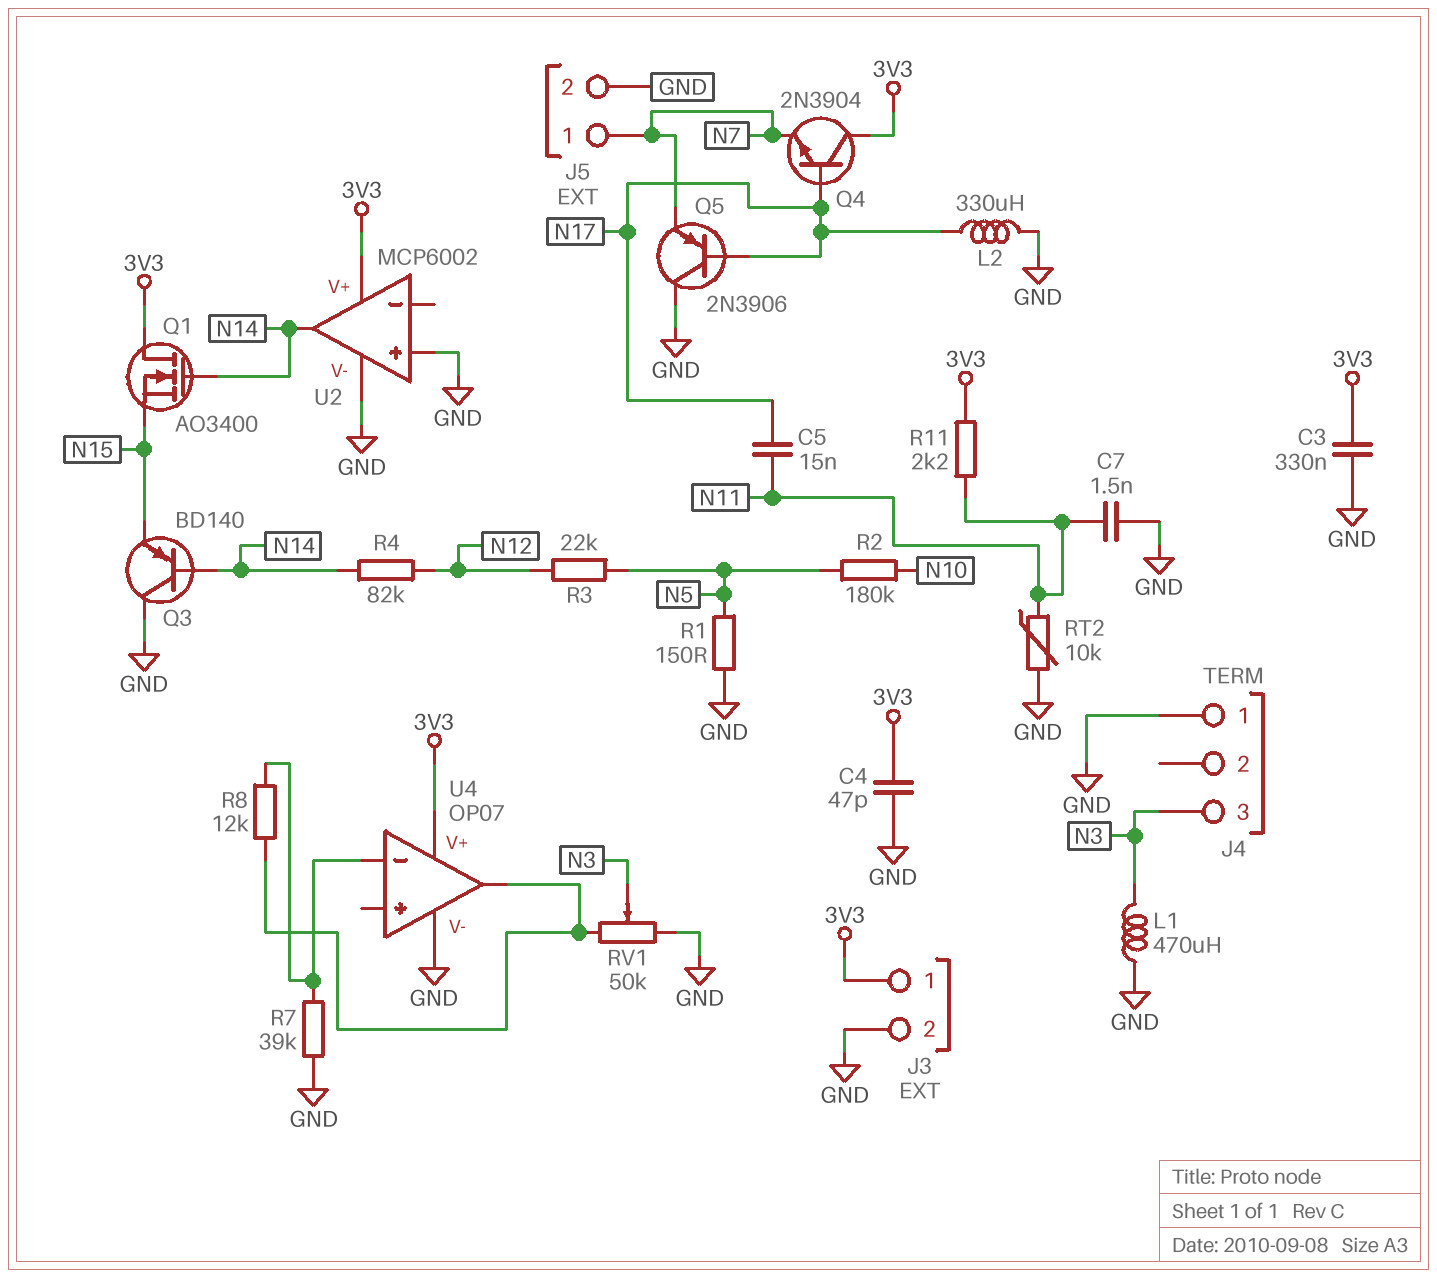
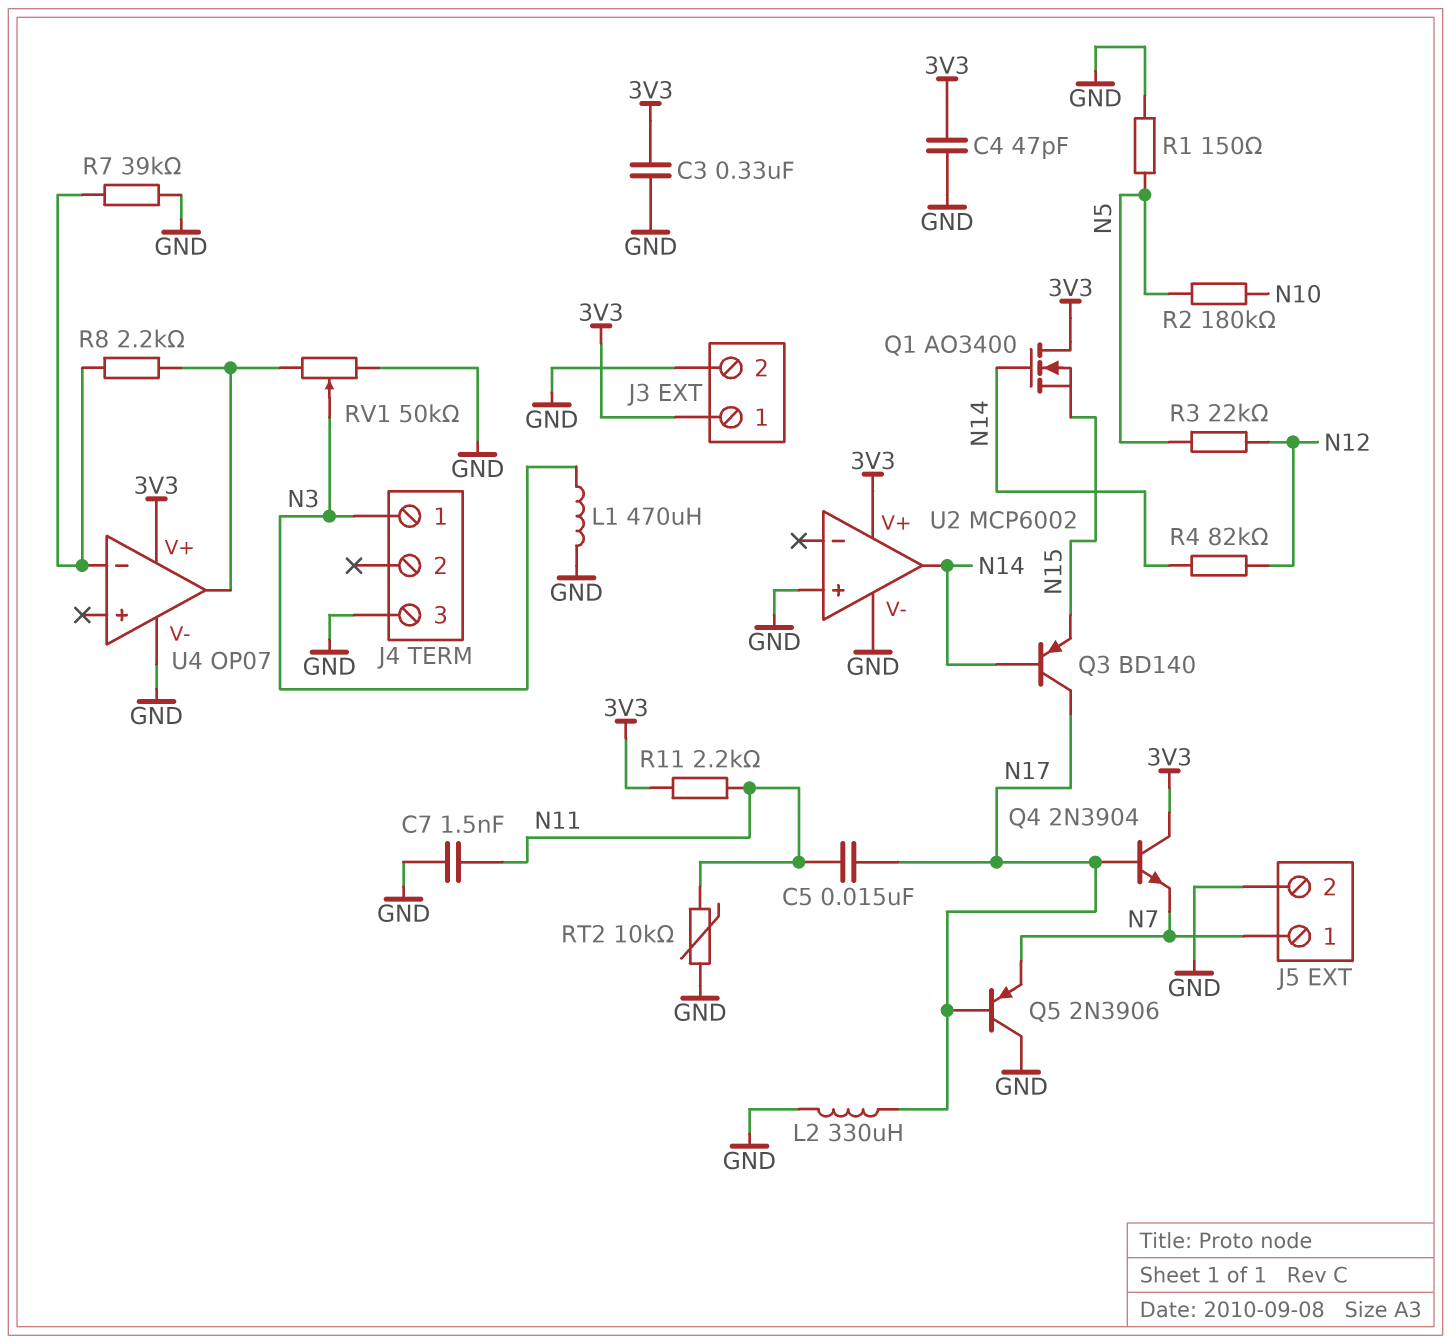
J4 pin 1: GND -> N3
J4 pin 3: N3 -> GND
Q3: PNP BD140 (B N14, C GND, E N15) -> PNP BD140 (B N14, C N17, E N15)
R8: 12k (U4/in-, U4/out) -> 2.2k (U4/in-, U4/out)

